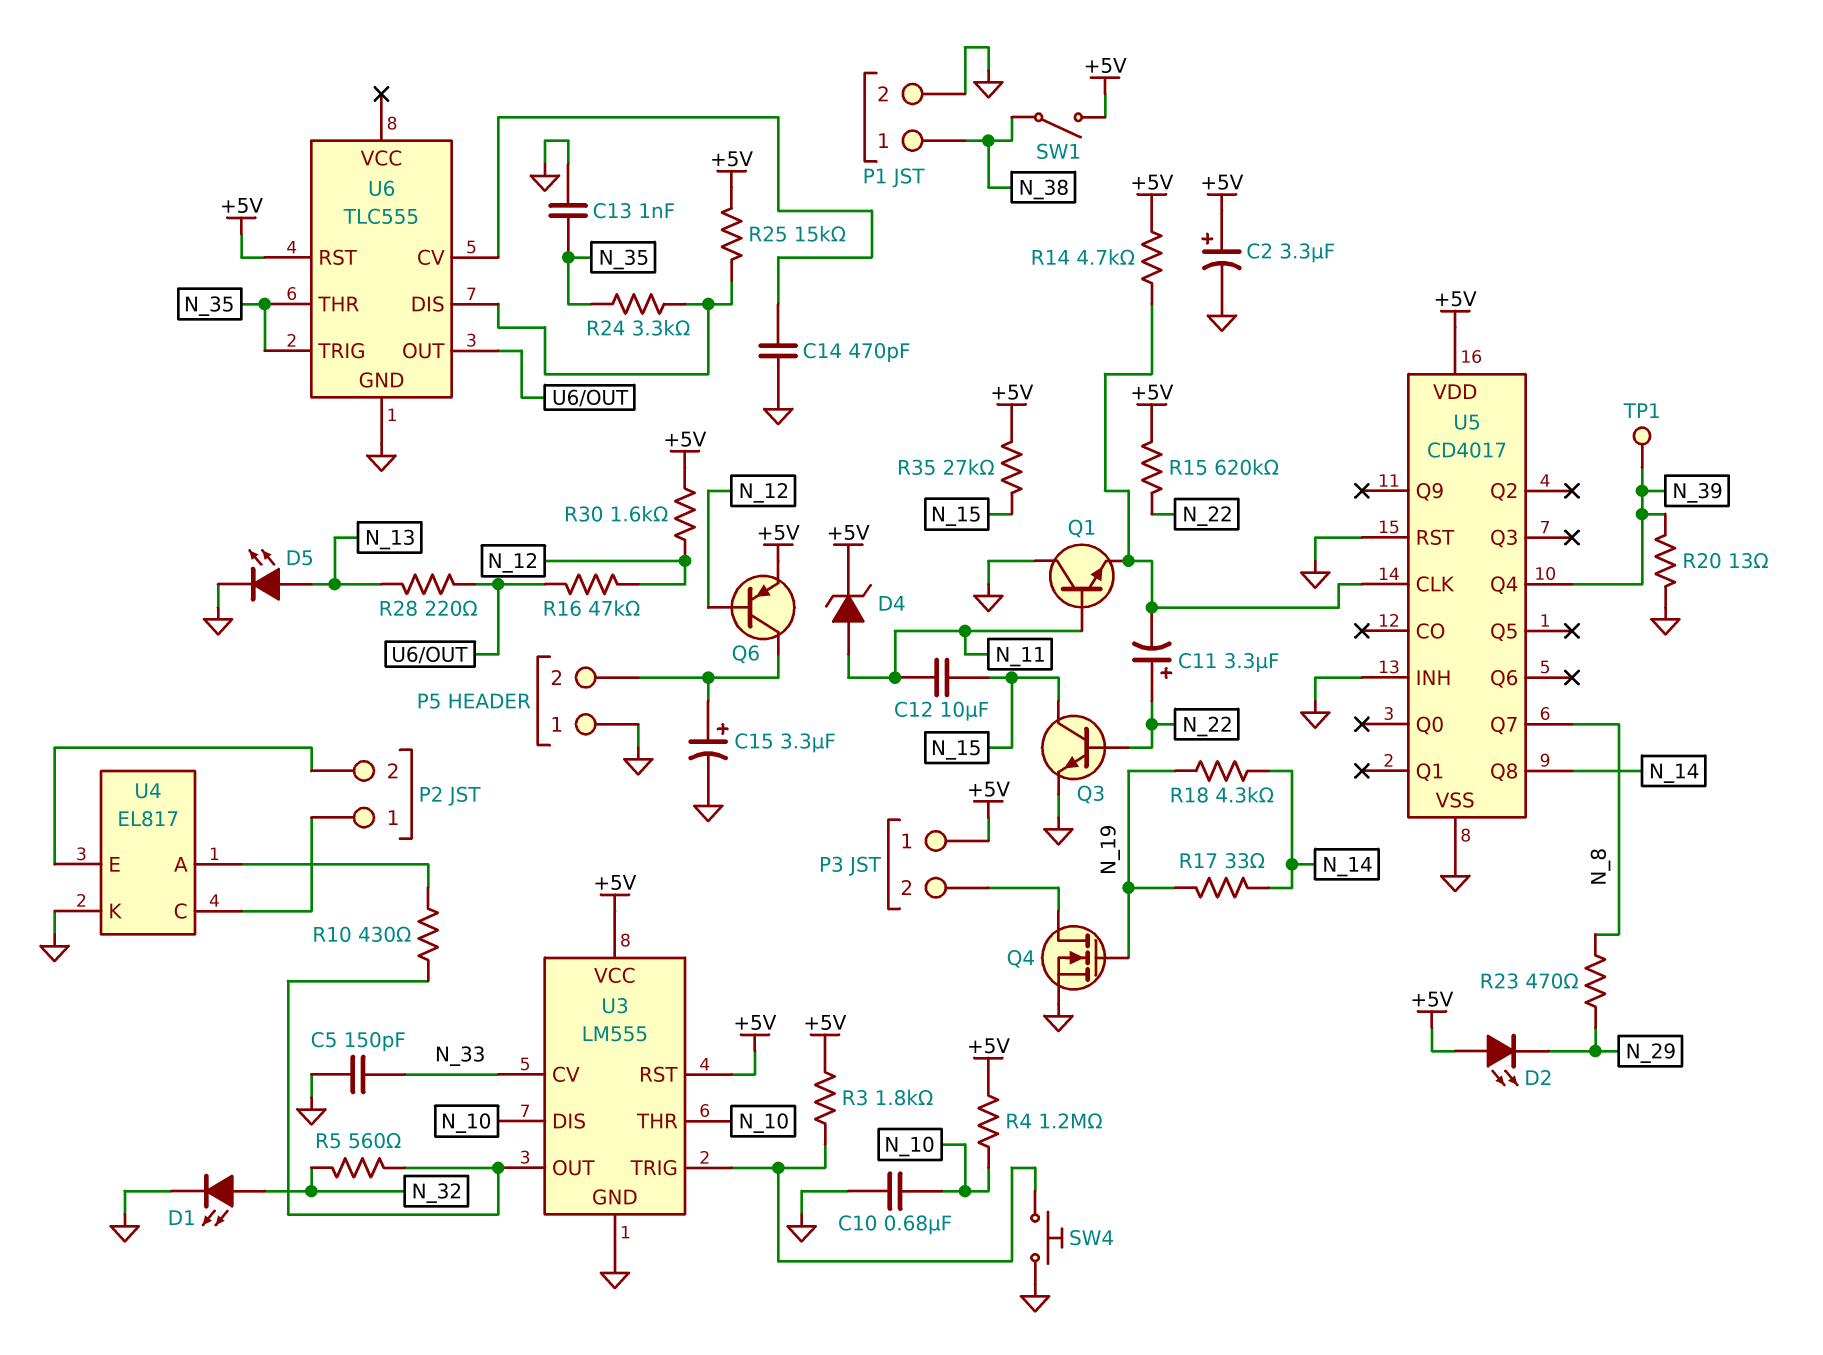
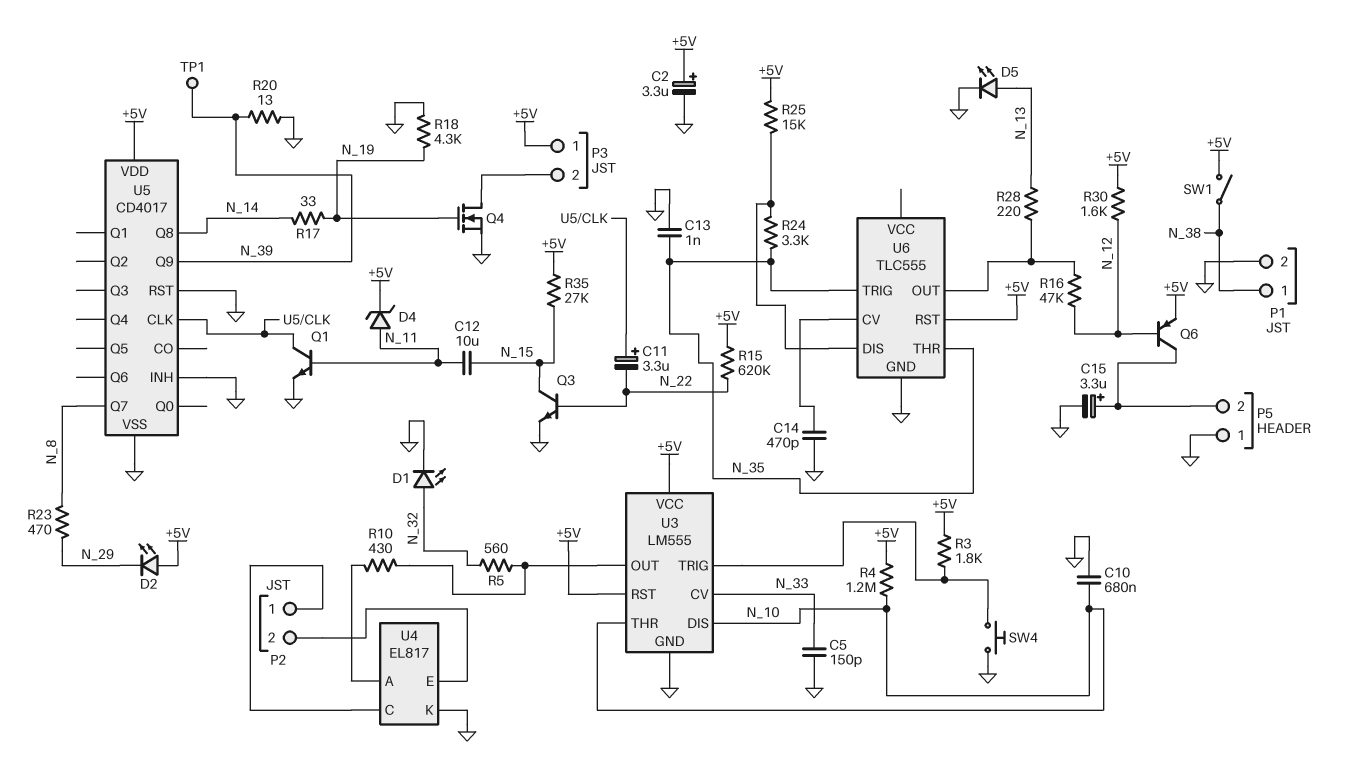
C11: 3.3uF (plus N_22, minus U5/CLK) -> 3.3uF (plus U5/CLK, minus N_22)
Q1: NPN (B N_11, C GND, E U5/CLK) -> NPN (B N_11, C U5/CLK, E GND)
R14: 4.7k (+5V, U5/CLK) -> none
R18: 4.3k (N_14, N_19) -> 4.3k (GND, N_19)
U5 pin Q4: N_39 -> none
U5 pin Q9: none -> N_39

